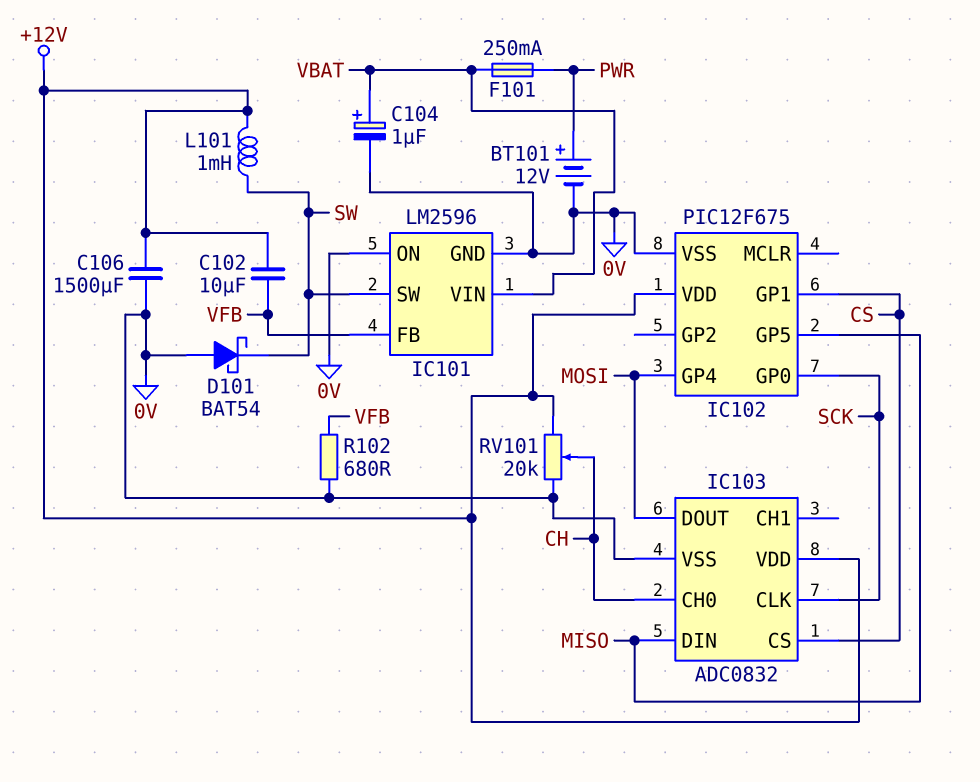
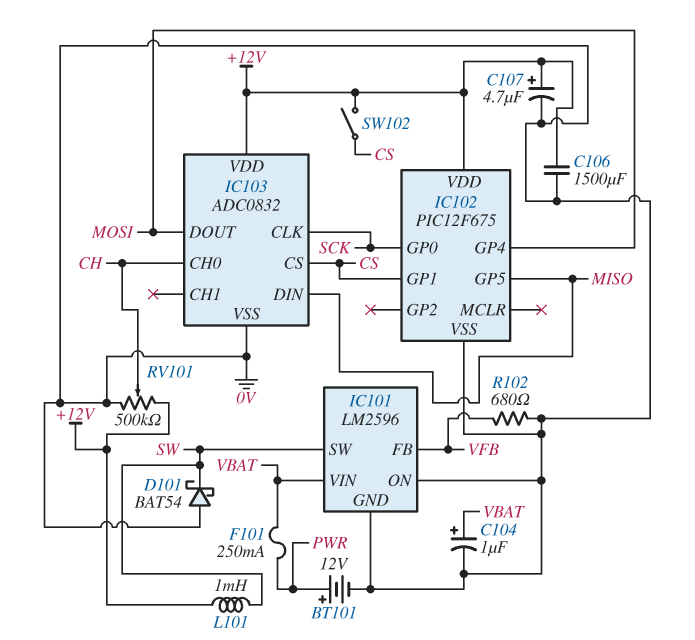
C102: 10uF (+12V, VFB) -> none
C107: none -> 4.7uF (plus +12V, minus 0V)
RV101: 20k (+12V, 0V, wiper CH) -> 500k (+12V, 0V, wiper CH)
SW102: none -> switch (+12V, CS)

